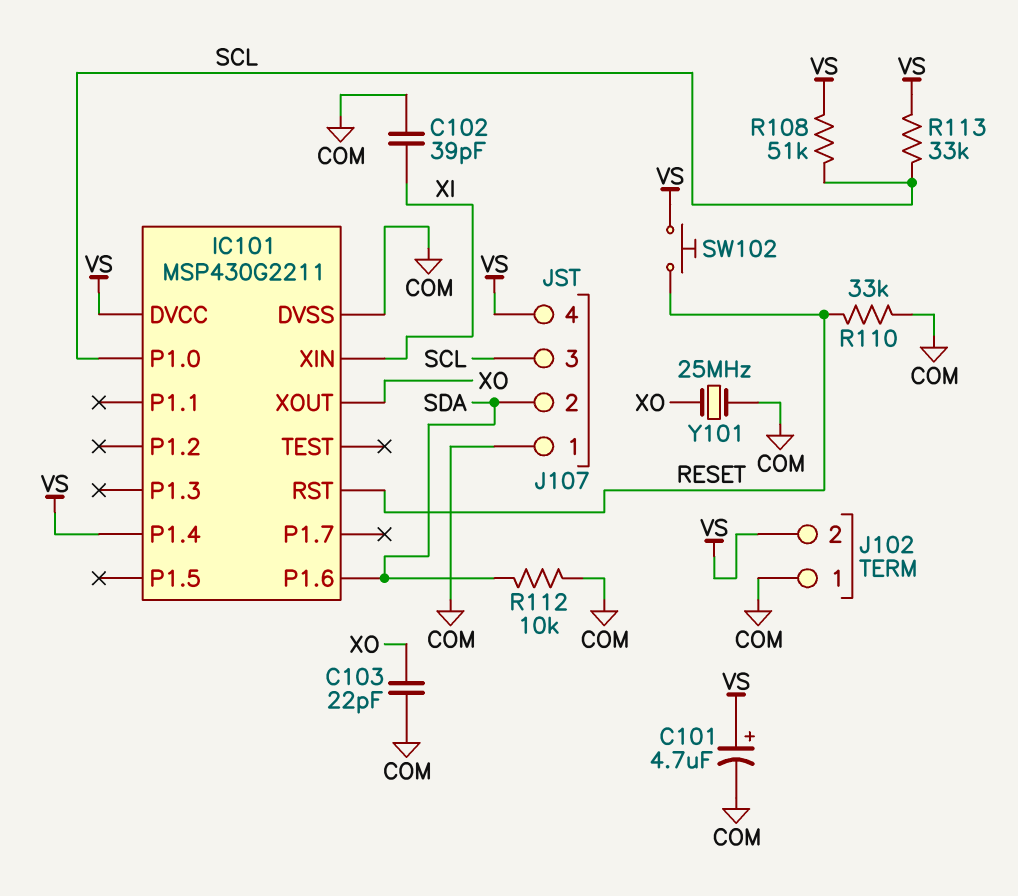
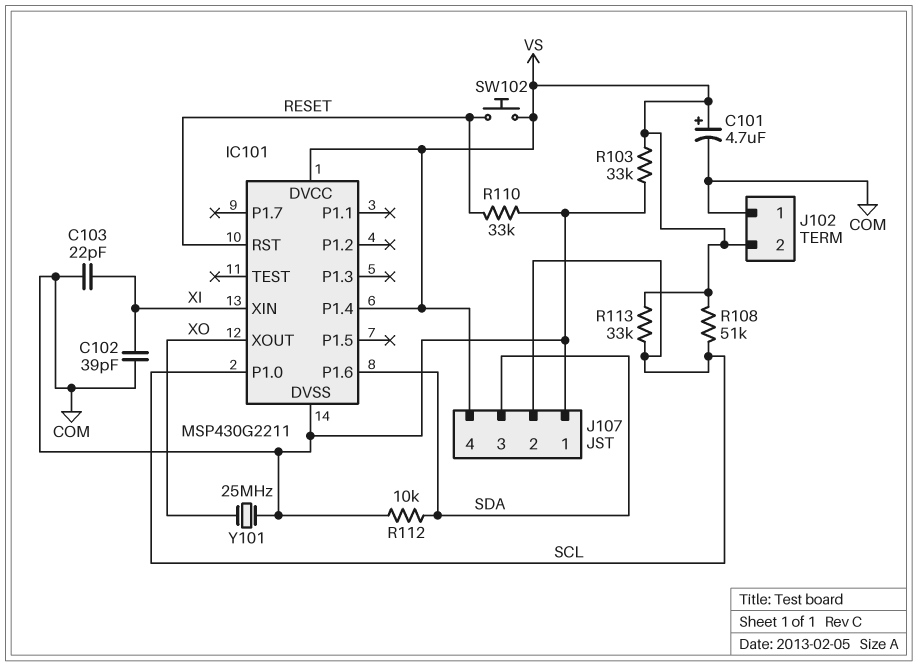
C103: 22pF (COM, XO) -> 22pF (COM, XI)
J107 pin 2: SDA -> SCL
J107 pin 3: SCL -> SDA
R103: none -> 33k (COM, VS)

